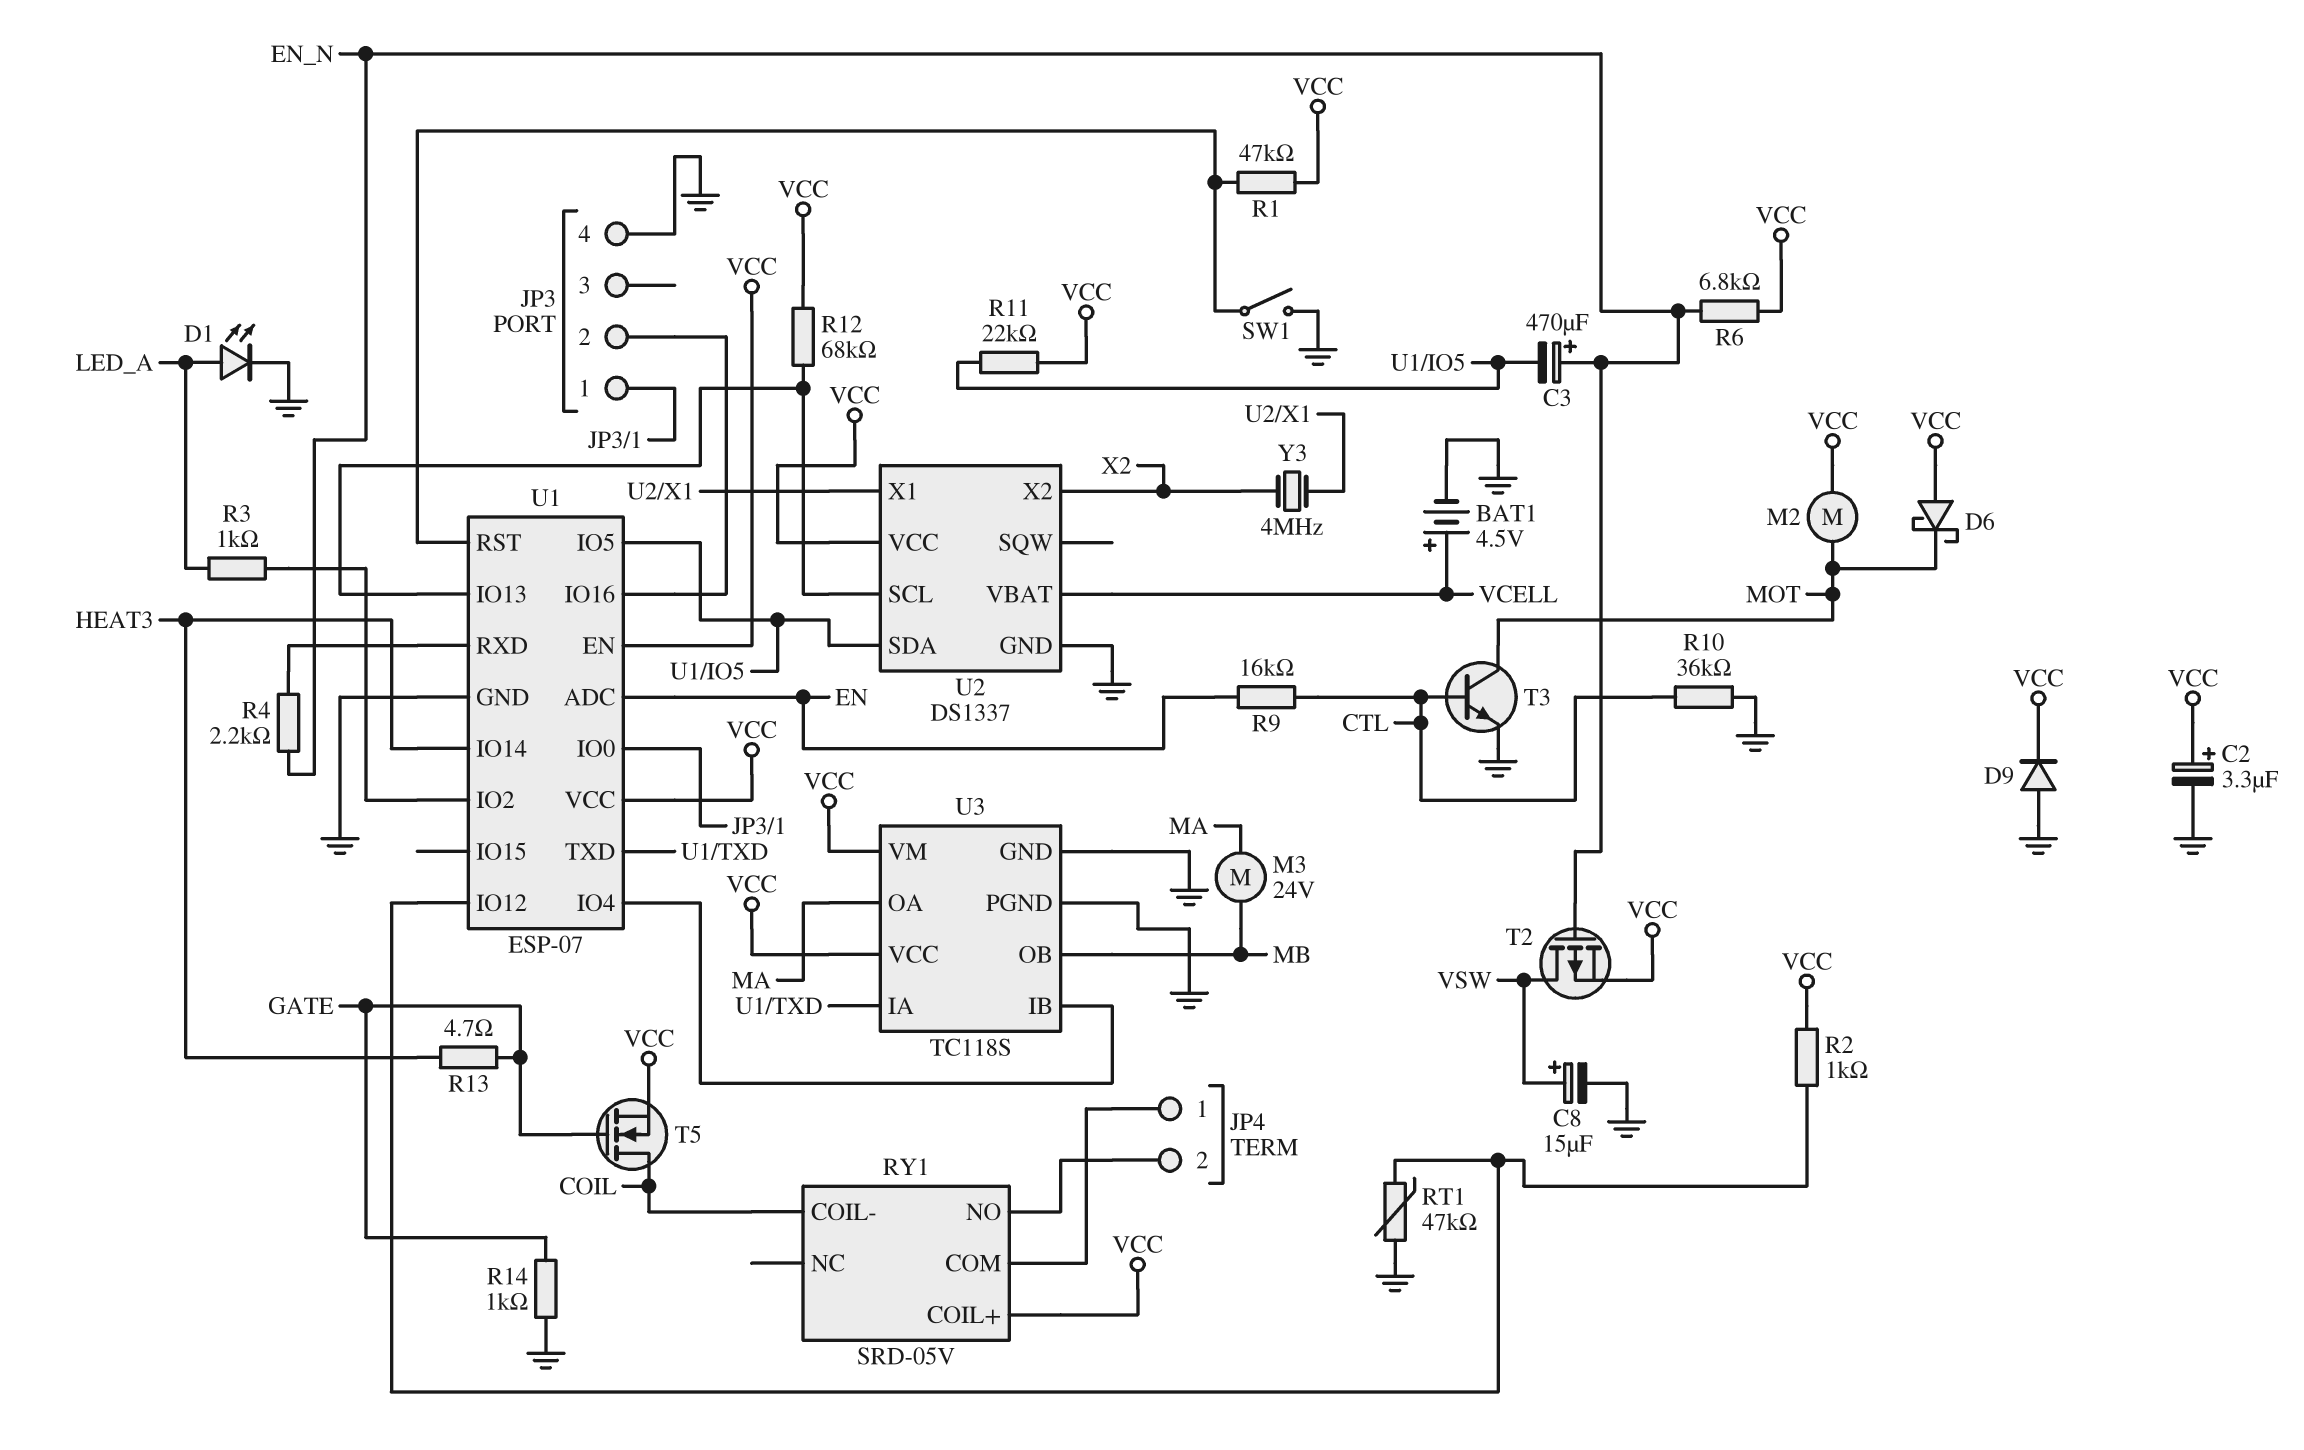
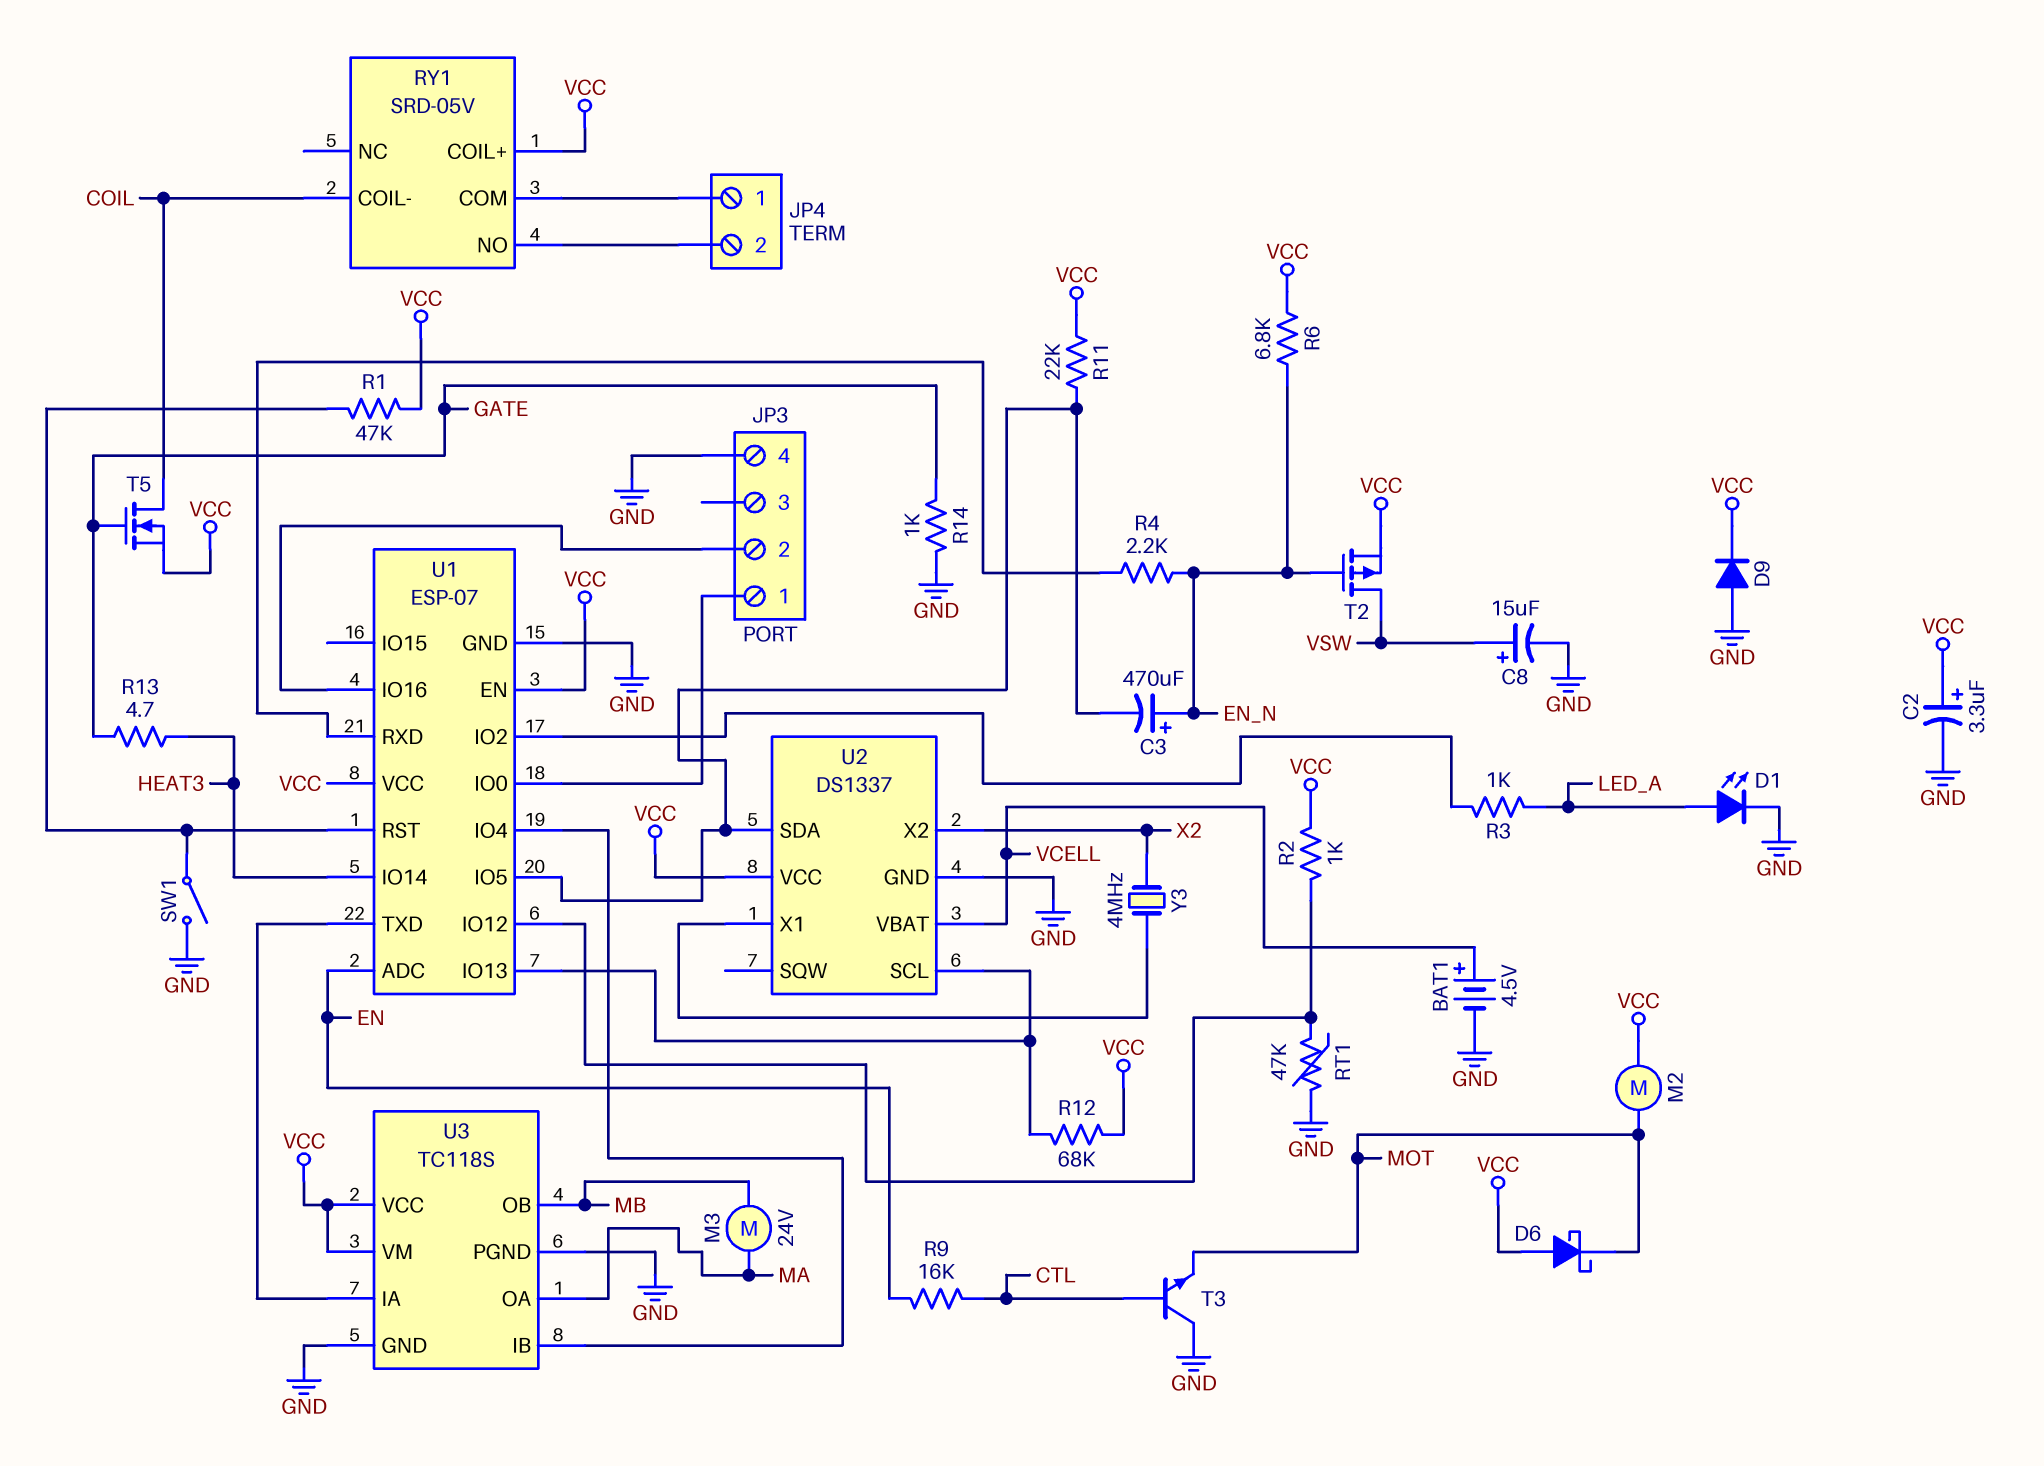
R10: 36k (CTL, GND) -> none
T3: NPN (B CTL, C MOT, E GND) -> NPN (B CTL, C GND, E MOT)

